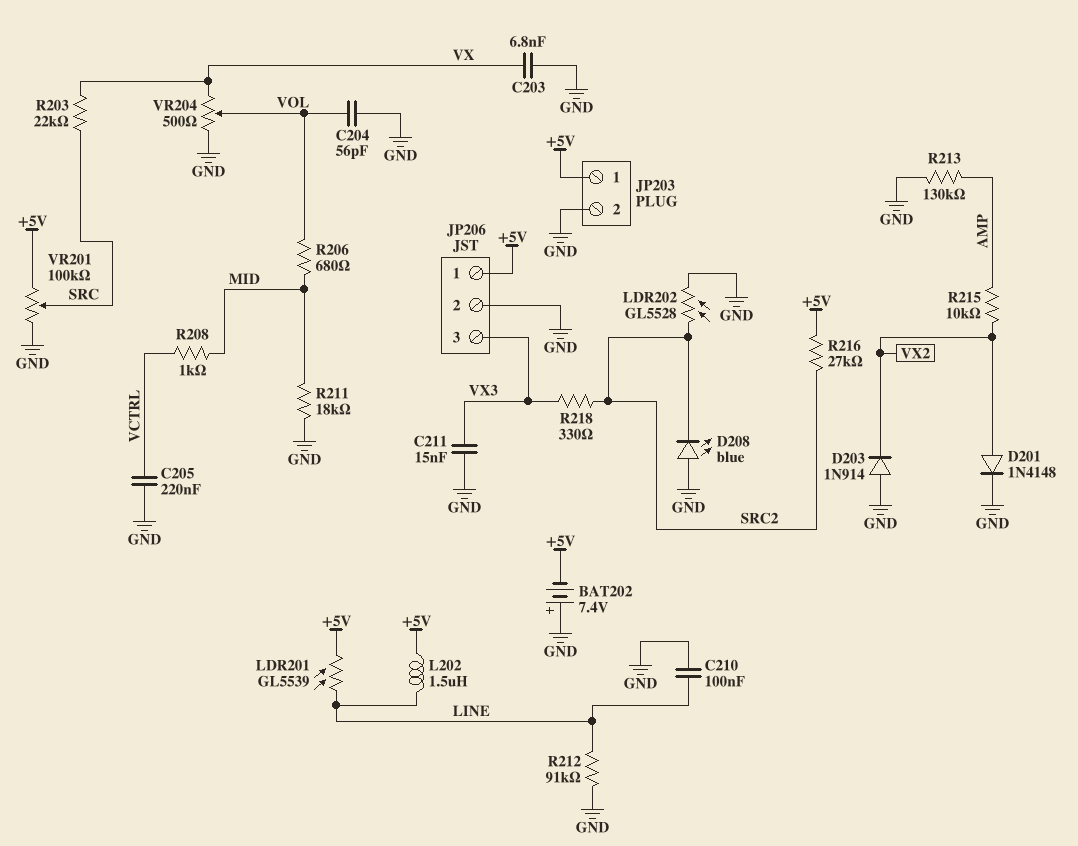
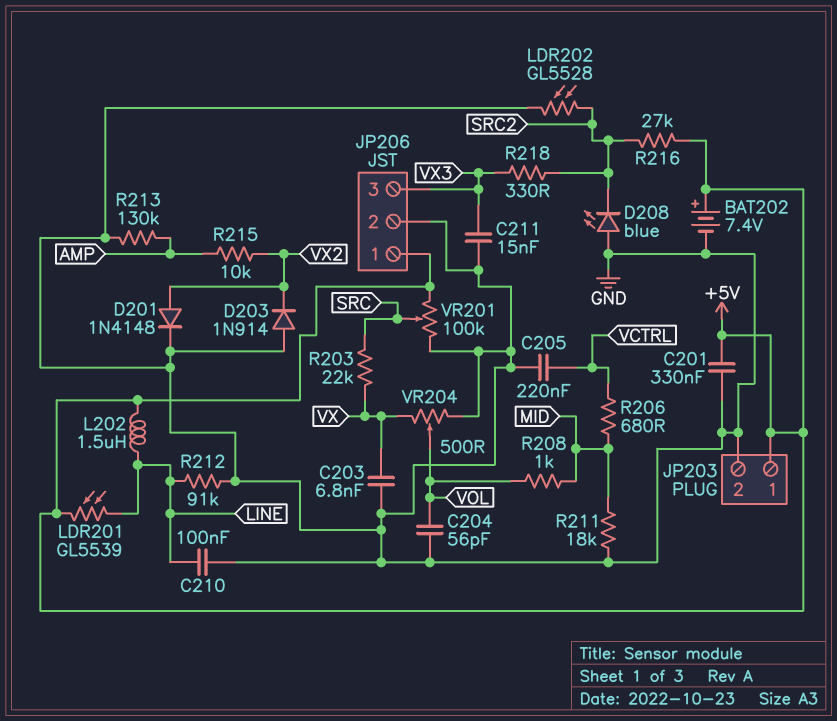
BAT202: 7.4V (plus GND, minus +5V) -> 7.4V (plus +5V, minus GND)
C201: none -> 330nF (+5V, GND)
R206: 680 (MID, VOL) -> 680 (MID, VCTRL)
R208: 1k (MID, VCTRL) -> 1k (MID, VOL)

